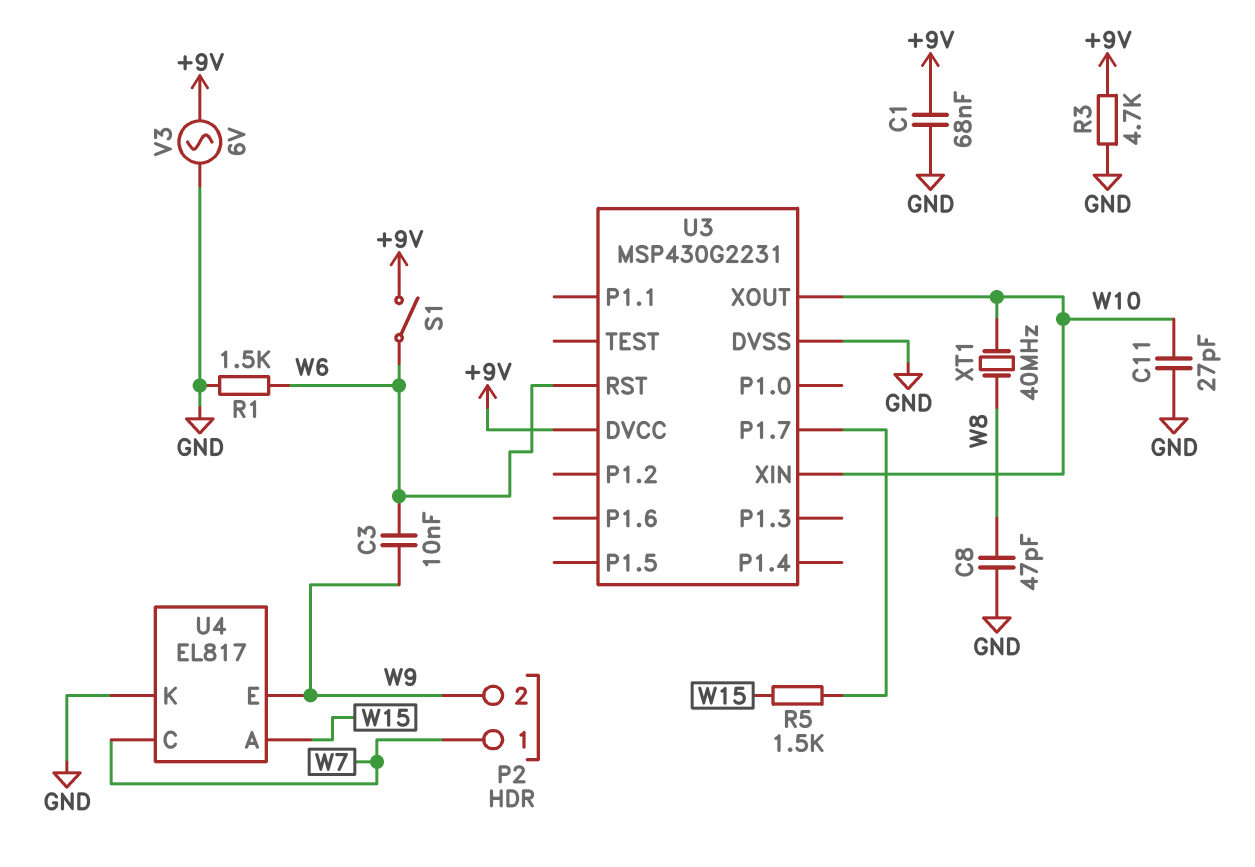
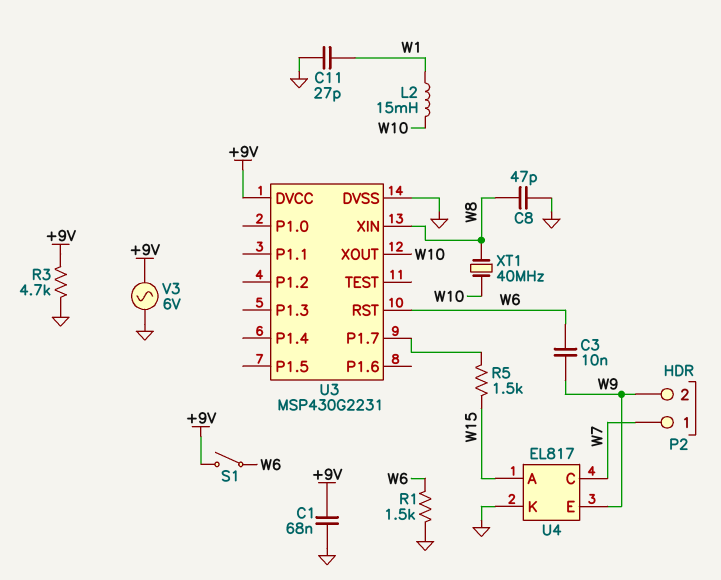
C11: 27pF (GND, W10) -> 27pF (GND, W1)
L2: none -> 15mH (W1, W10)
U3 pin XIN: W10 -> W8

